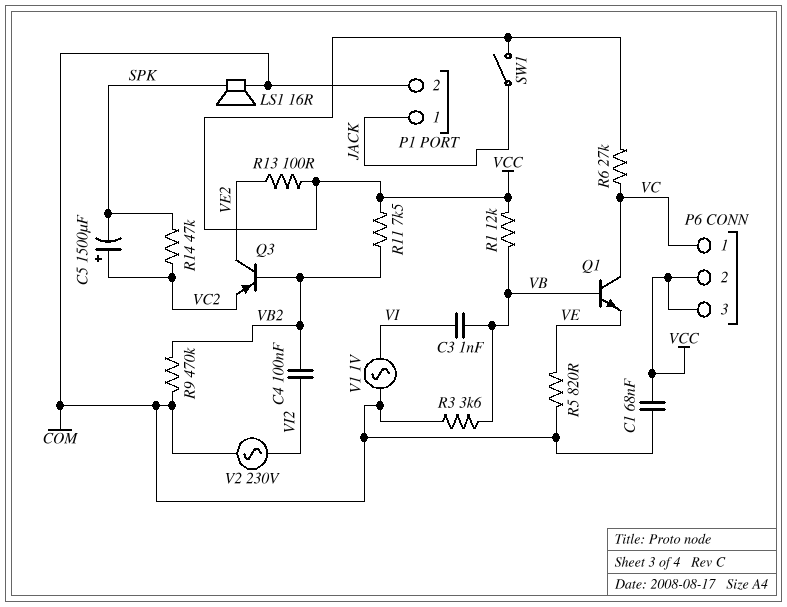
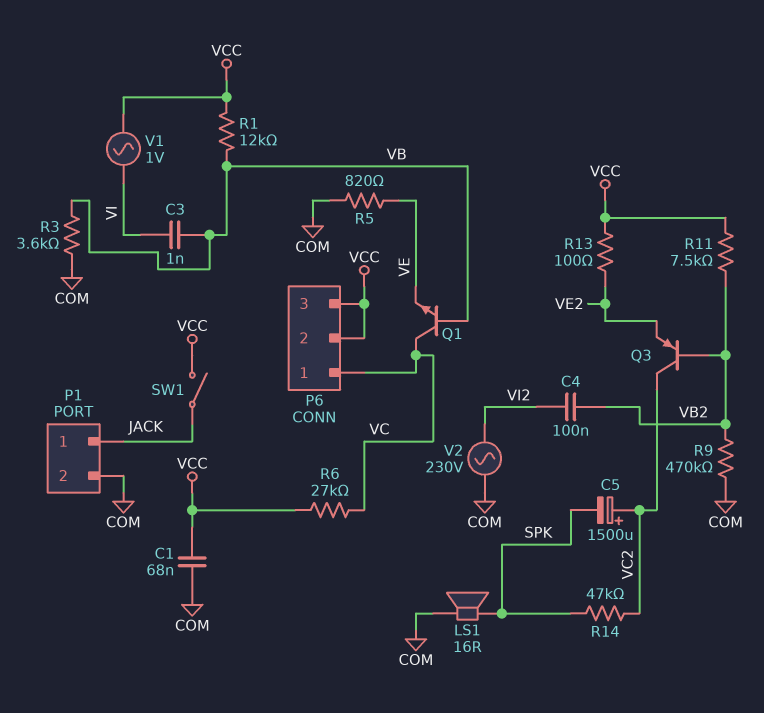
Q3: PNP (B VB2, C VE2, E VC2) -> PNP (B VB2, C VC2, E VE2)
V1: AC 1V (COM, VI) -> AC 1V (VCC, VI)

